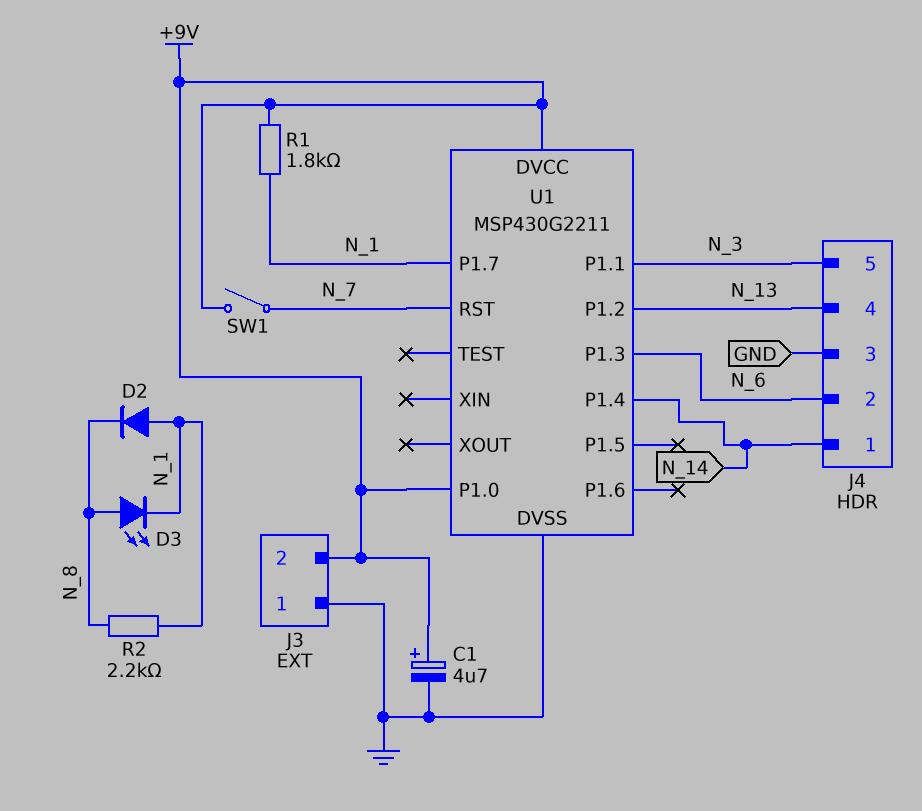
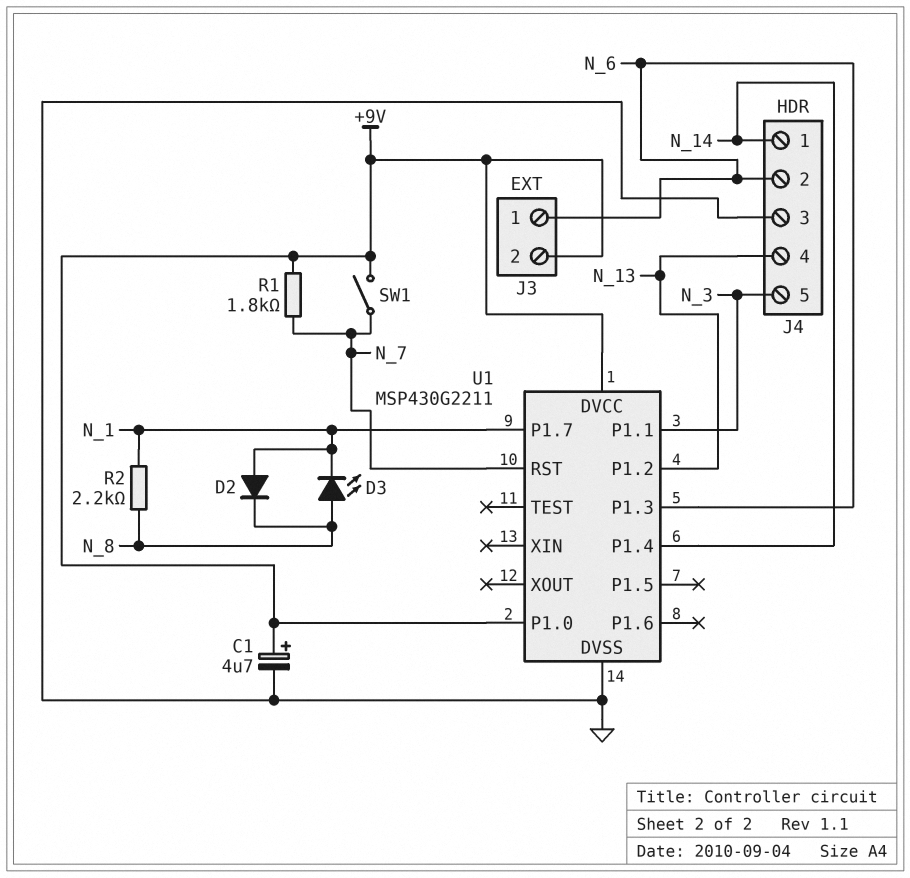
J3 pin 1: GND -> N_6
R1: 1.8k (+9V, N_1) -> 1.8k (+9V, N_7)

